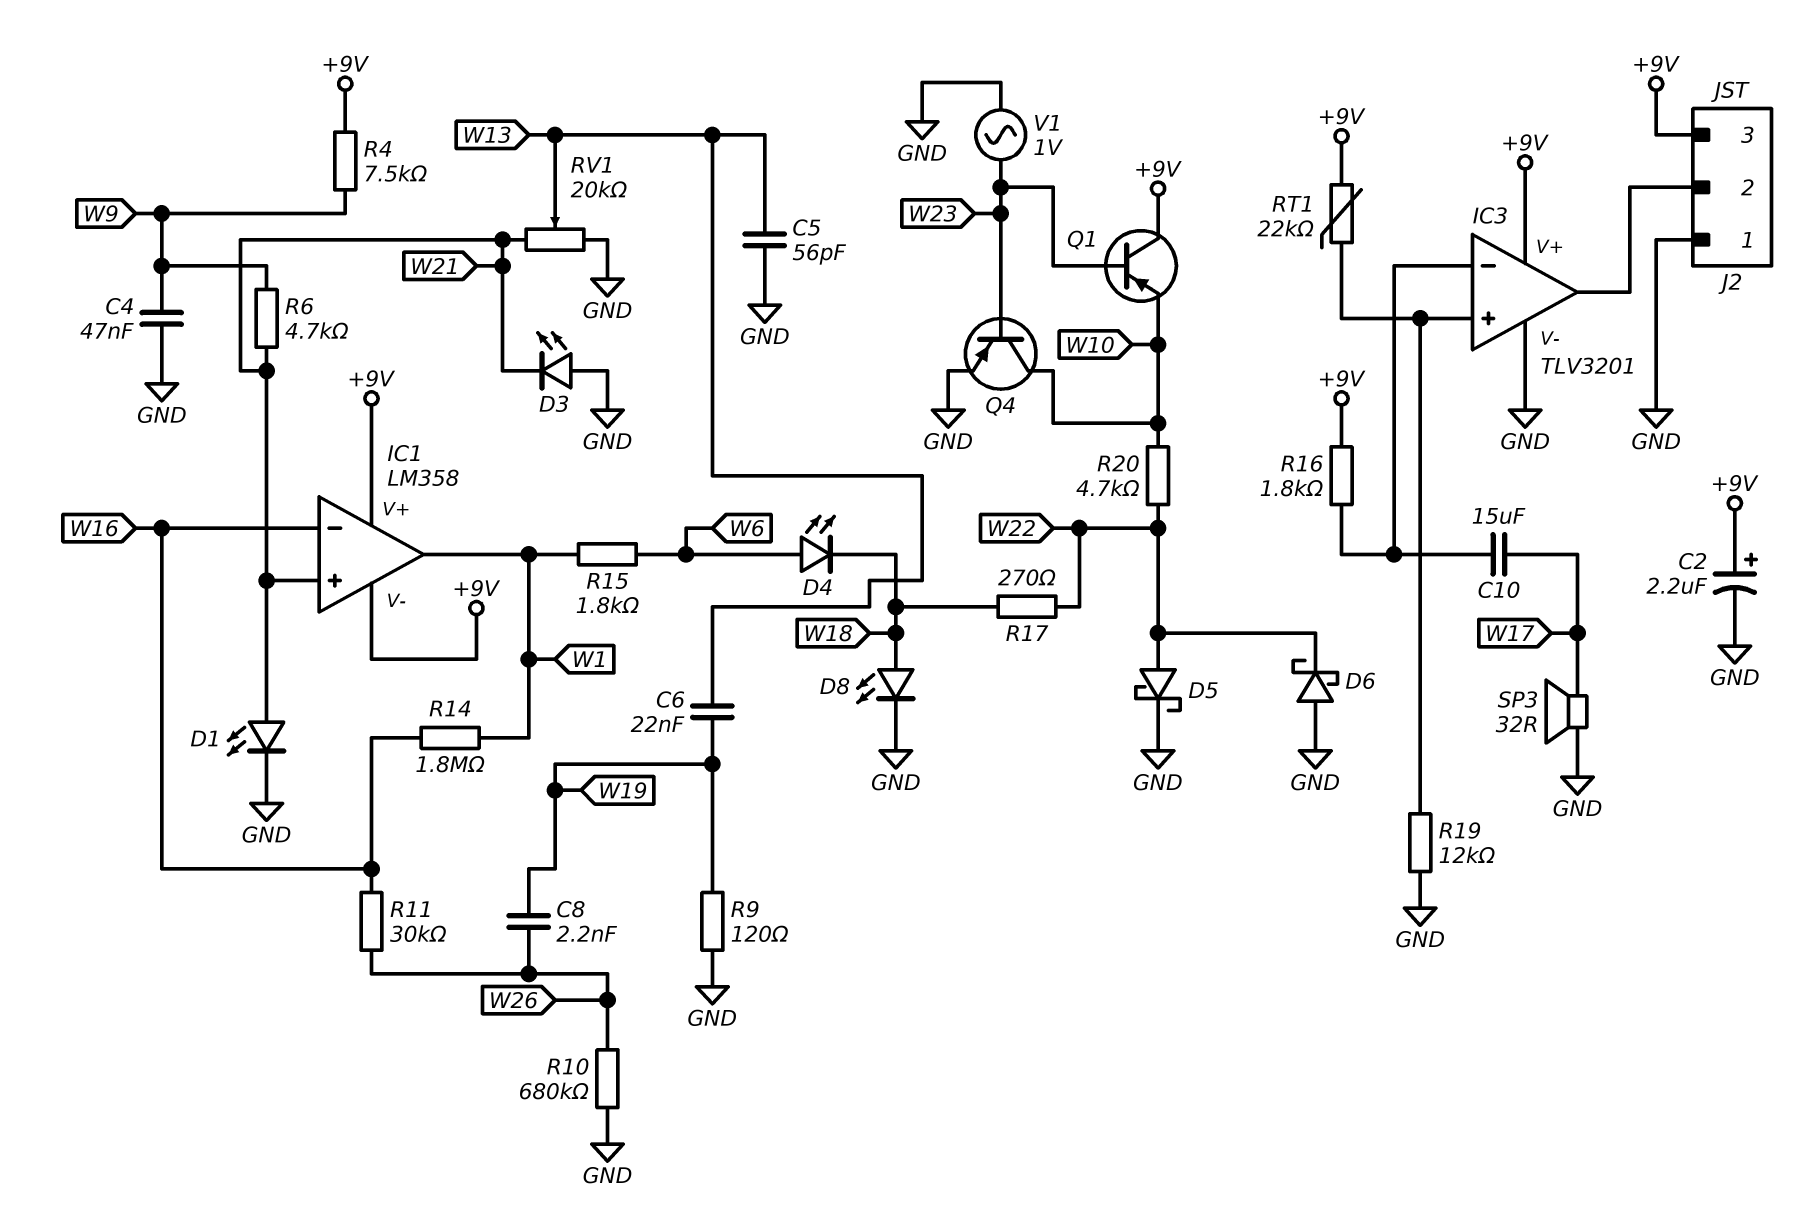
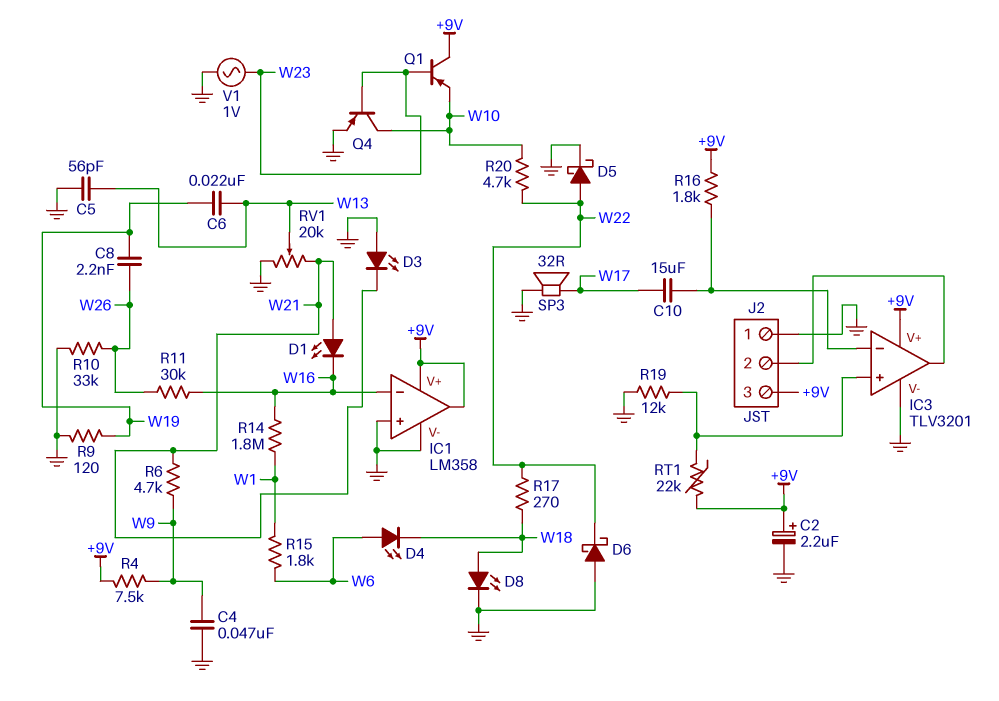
D1: LED (A W21, K GND) -> LED (A W21, K W16)
IC1 pin V-: +9V -> GND
IC1 pin in+: W21 -> GND
IC1 pin out: W1 -> +9V
R10: 680k (GND, W26) -> 33k (GND, W26)

